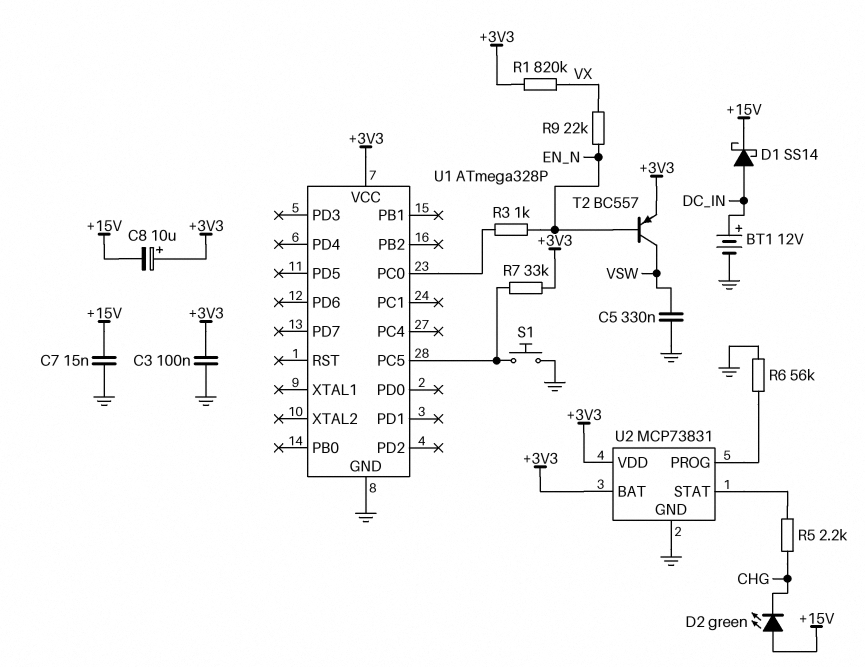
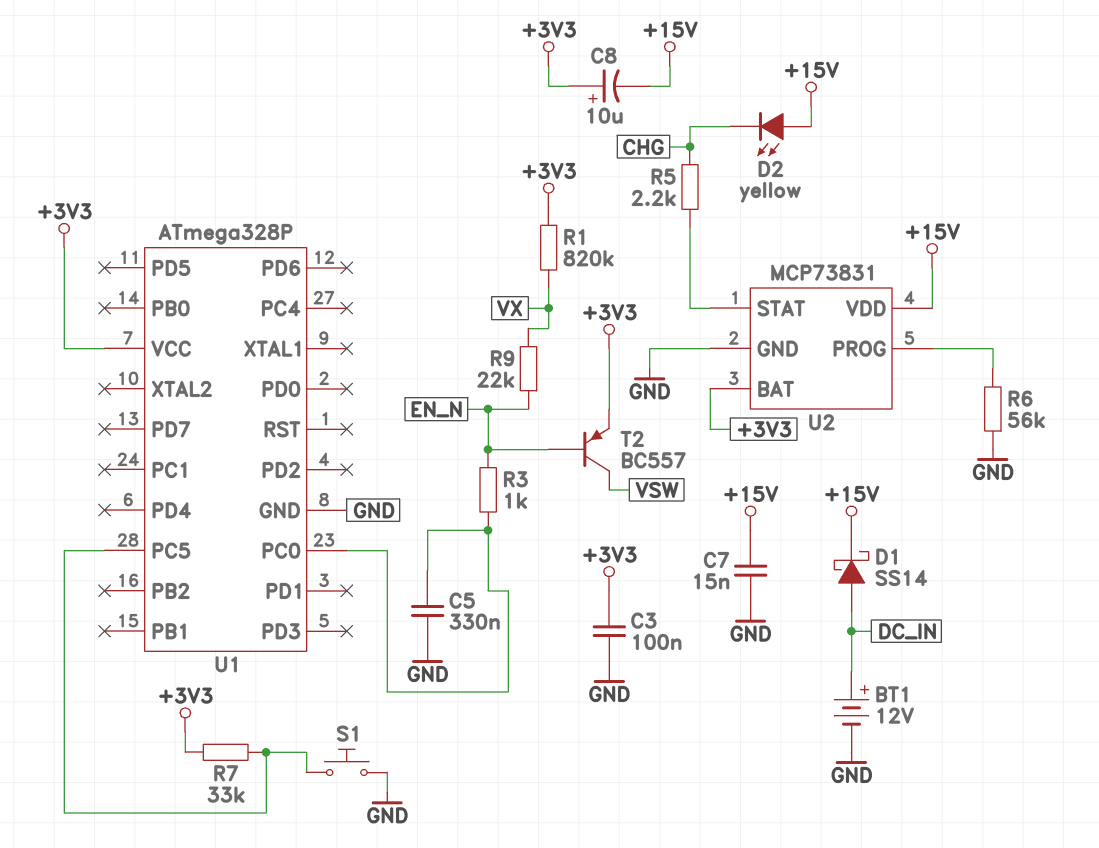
C5: 330nF (GND, VSW) -> 330nF (GND, U1/PC0)
D2: LED green (A +15V, K CHG) -> LED yellow (A +15V, K CHG)
U2 pin VDD: +3V3 -> +15V

